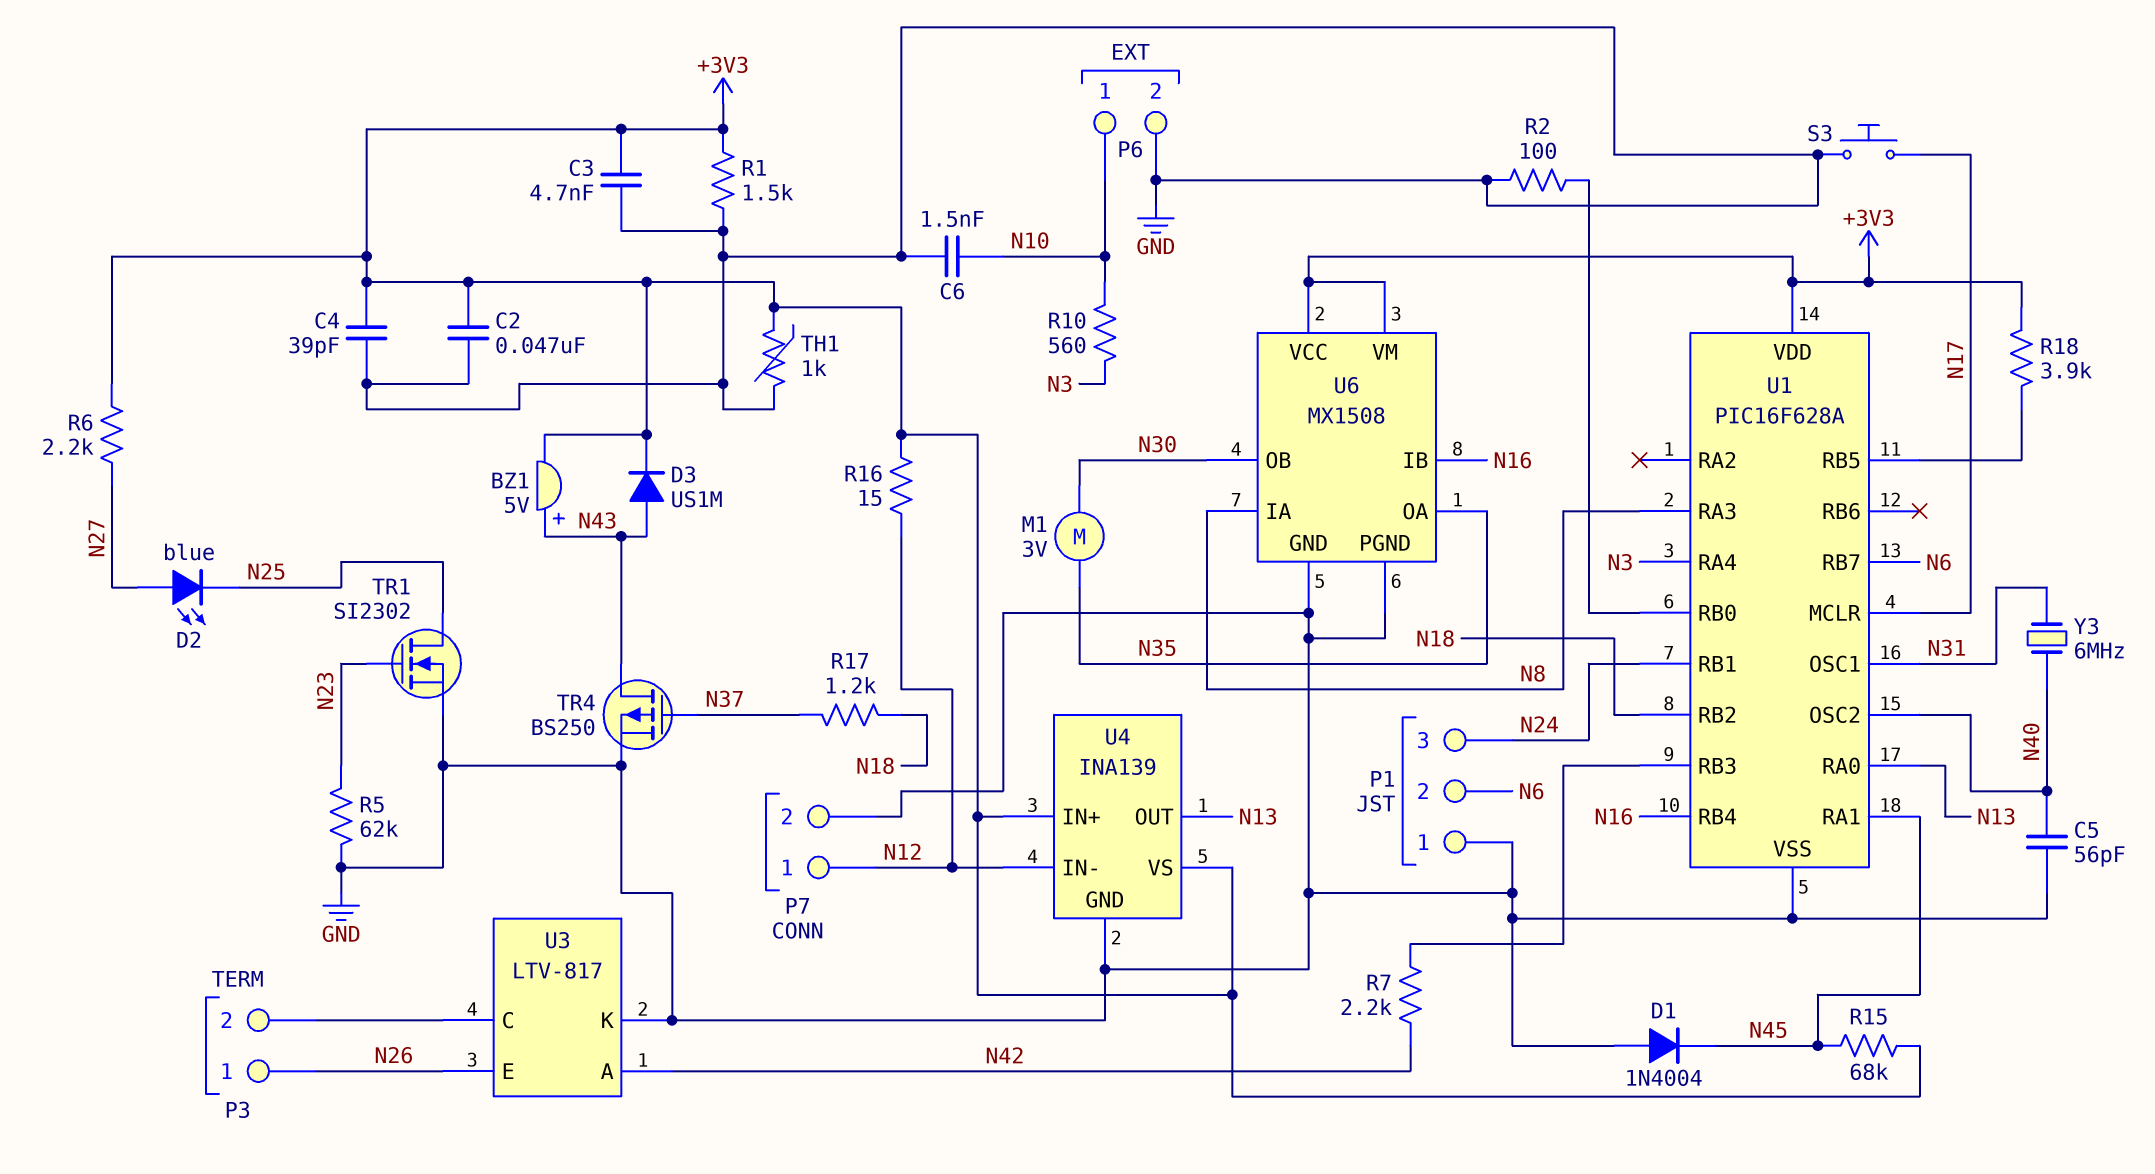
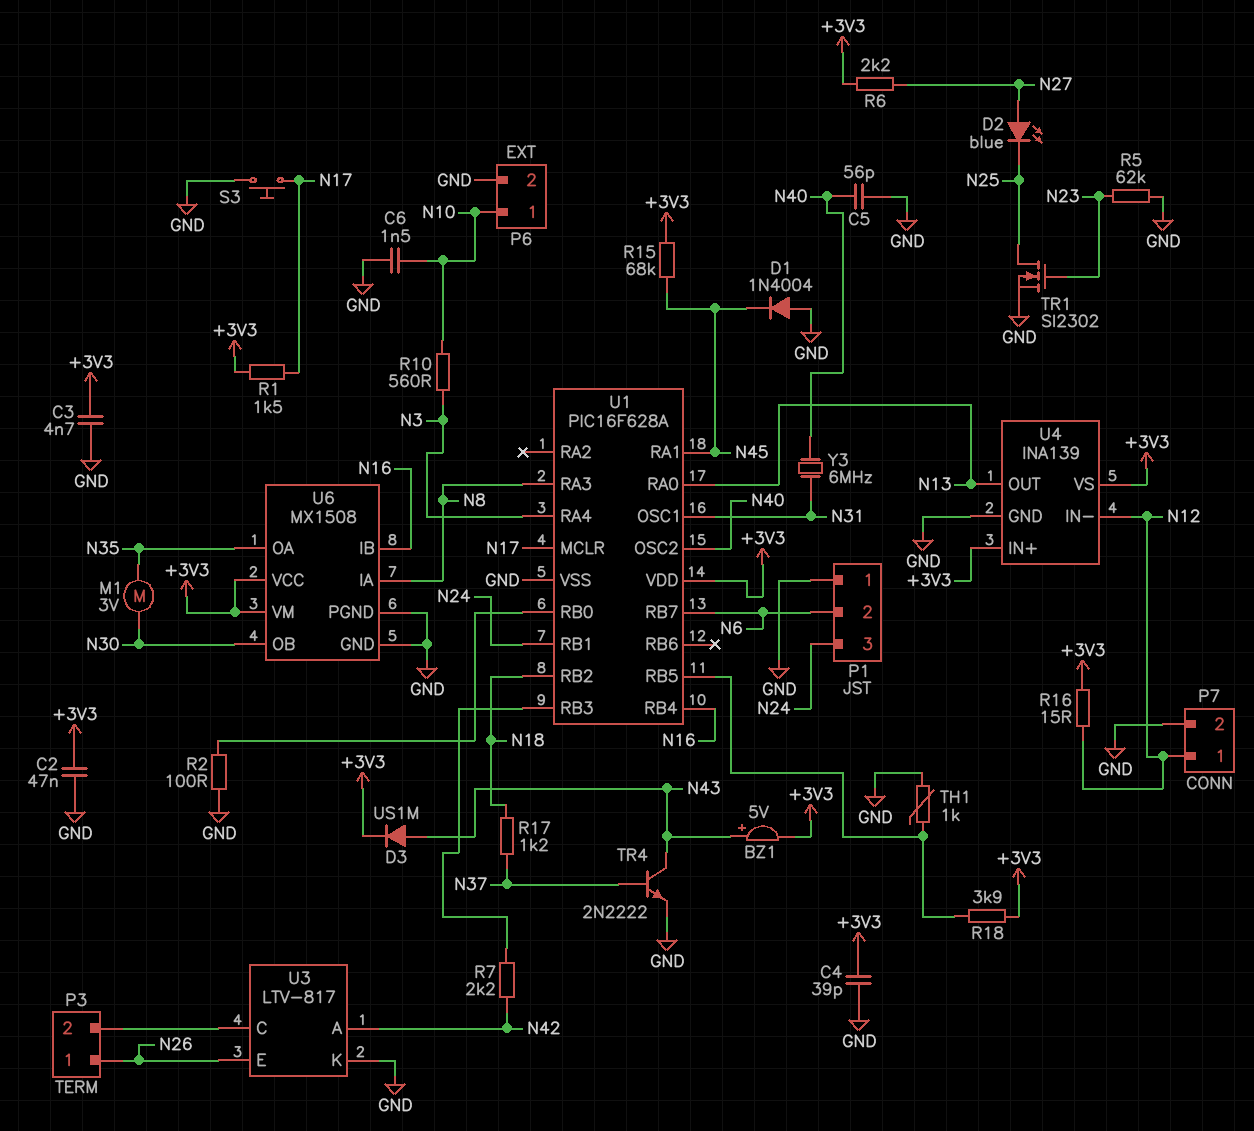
R1: 1.5k (+3V3, GND) -> 1.5k (+3V3, N17)
TH1: 1k (+3V3, GND) -> 1k (GND, U1/RB5)
TR4: PMOS BS250 (G N37, D N43, S GND) -> NPN 2N2222 (B N37, C N43, E GND)

